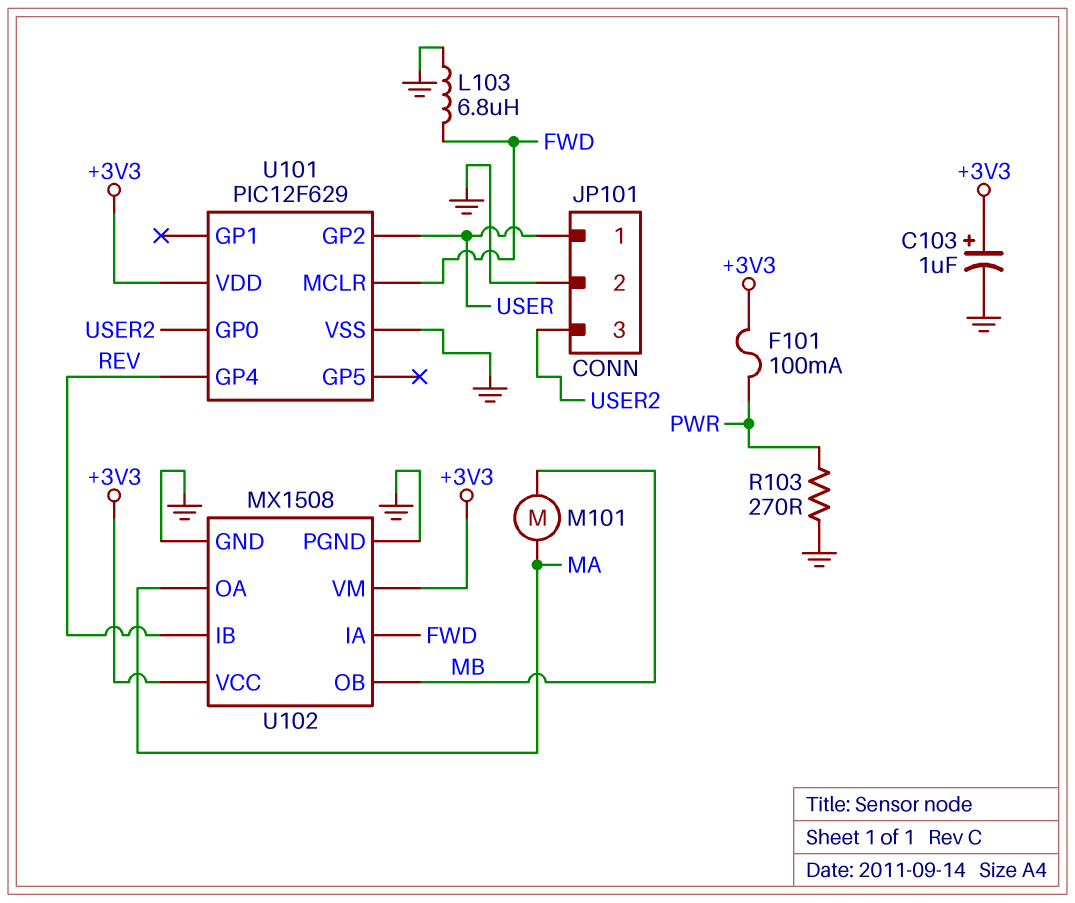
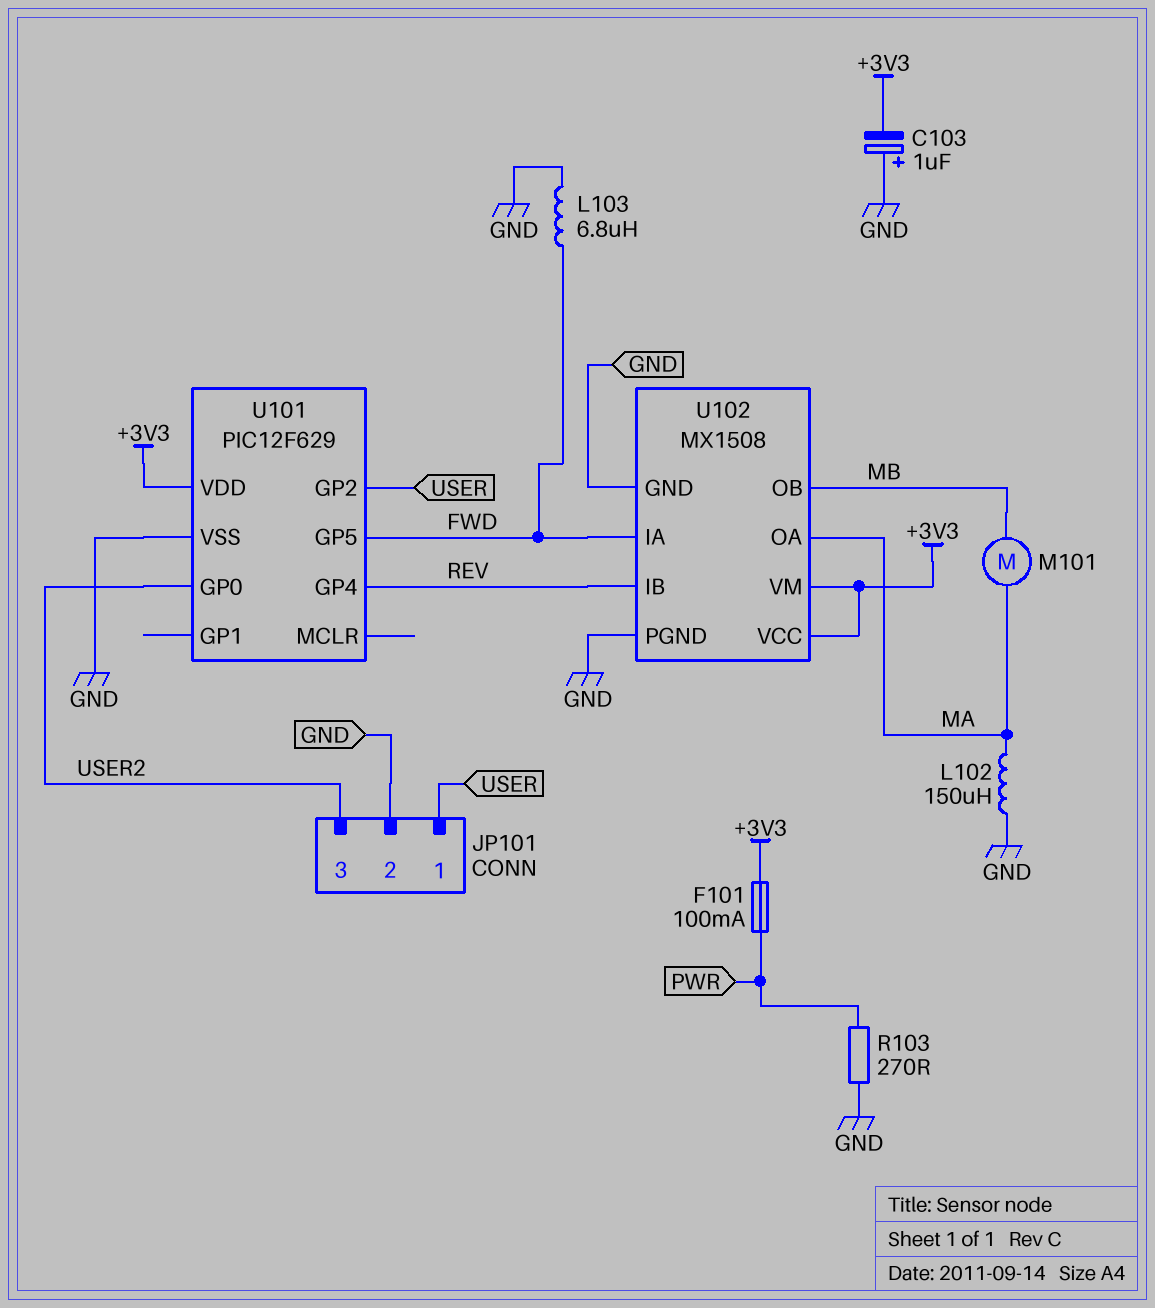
C103: 1uF (plus +3V3, minus GND) -> 1uF (plus GND, minus +3V3)
L102: none -> 150uH (GND, MA)
U101 pin GP5: none -> FWD
U101 pin MCLR: FWD -> none

